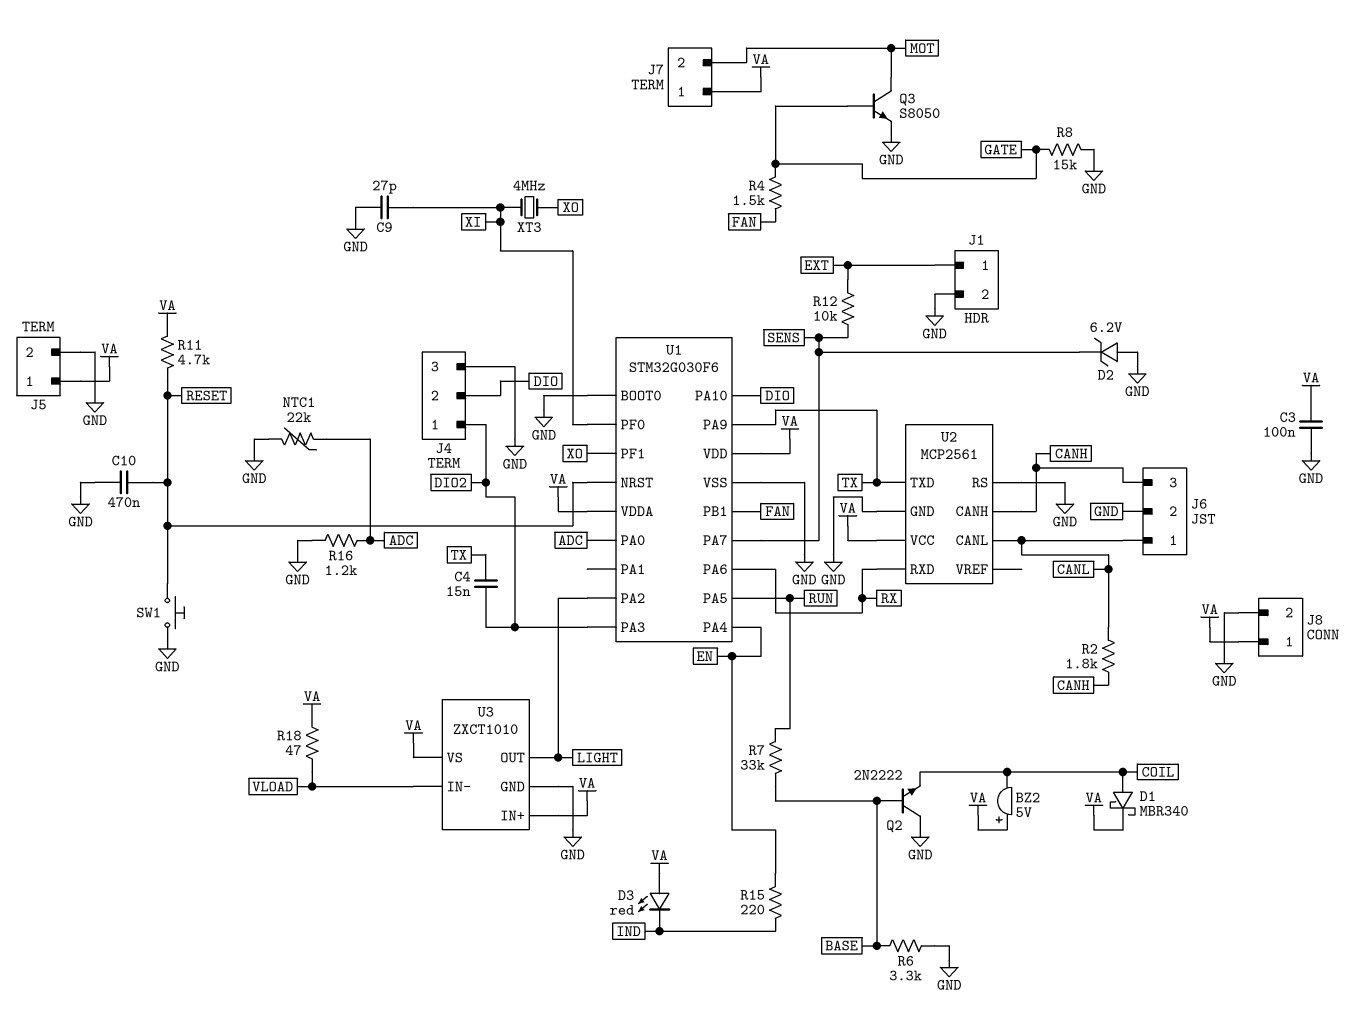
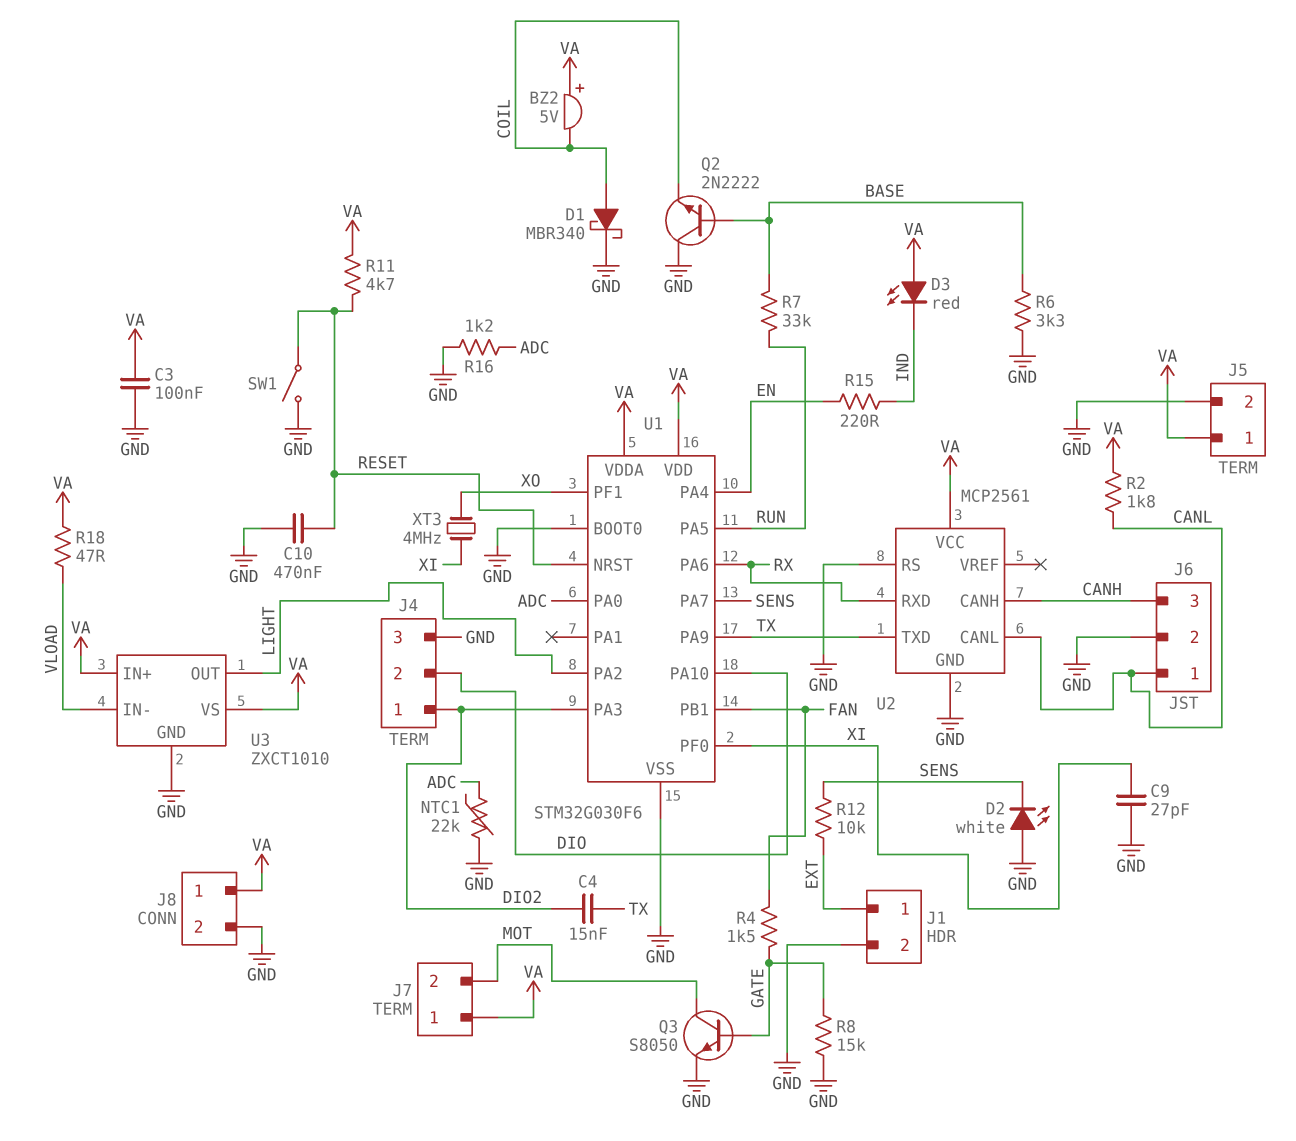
D1: schottky MBR340 (A COIL, K VA) -> schottky MBR340 (A COIL, K GND)
D2: zener 6.2V (A GND, K SENS) -> LED white (A GND, K SENS)
R2: 1.8k (CANH, CANL) -> 1.8k (CANL, VA)
SW1: button (GND, RESET) -> switch (GND, RESET)

